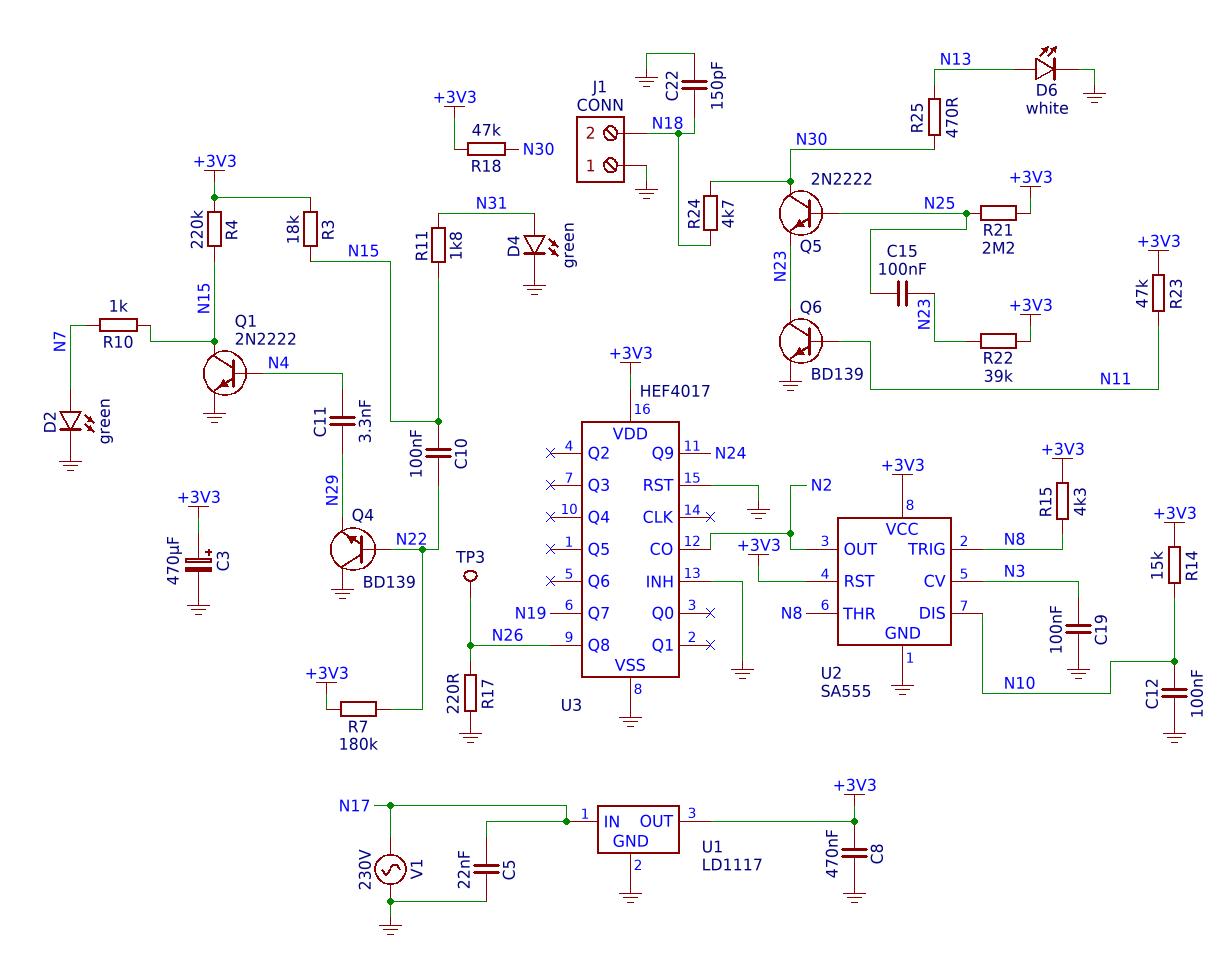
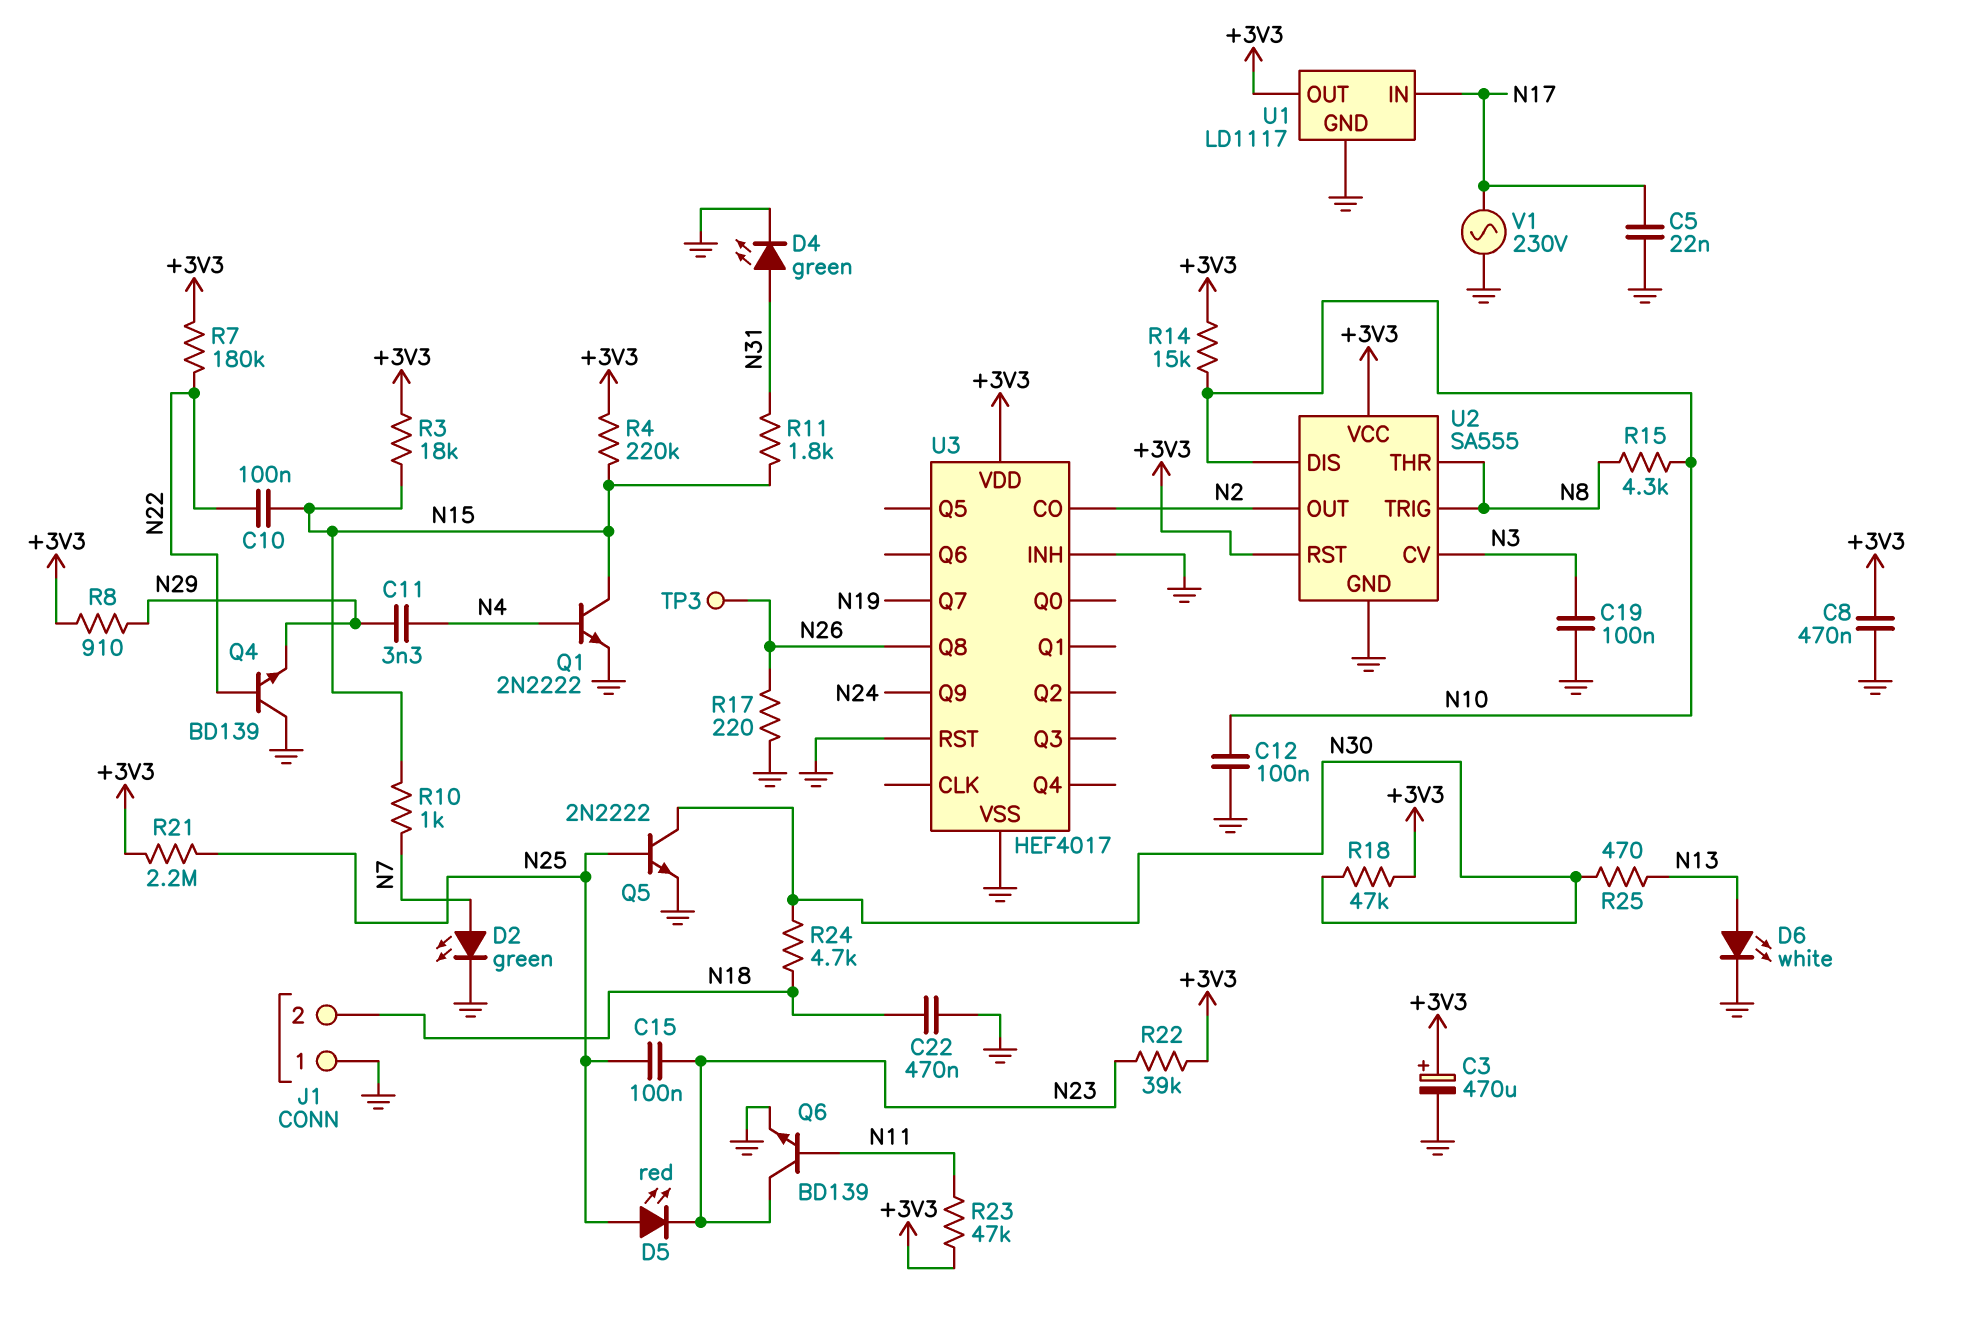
C22: 150pF (GND, N18) -> 470nF (GND, N18)
D5: none -> LED red (A N25, K N23)
Q5: NPN 2N2222 (B N25, C N30, E N23) -> NPN 2N2222 (B N25, C N30, E GND)
R8: none -> 910 (+3V3, N29)
R15: 4.3k (+3V3, N8) -> 4.3k (N8, N10)

